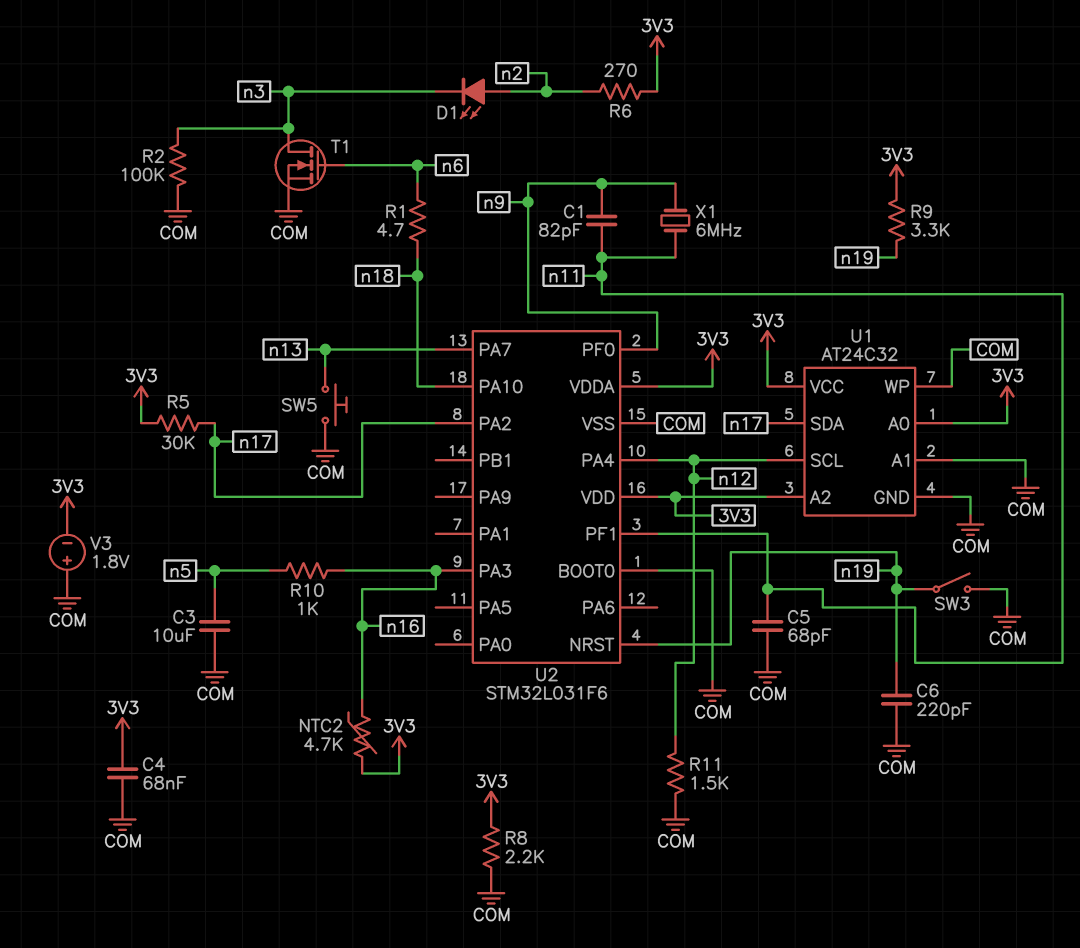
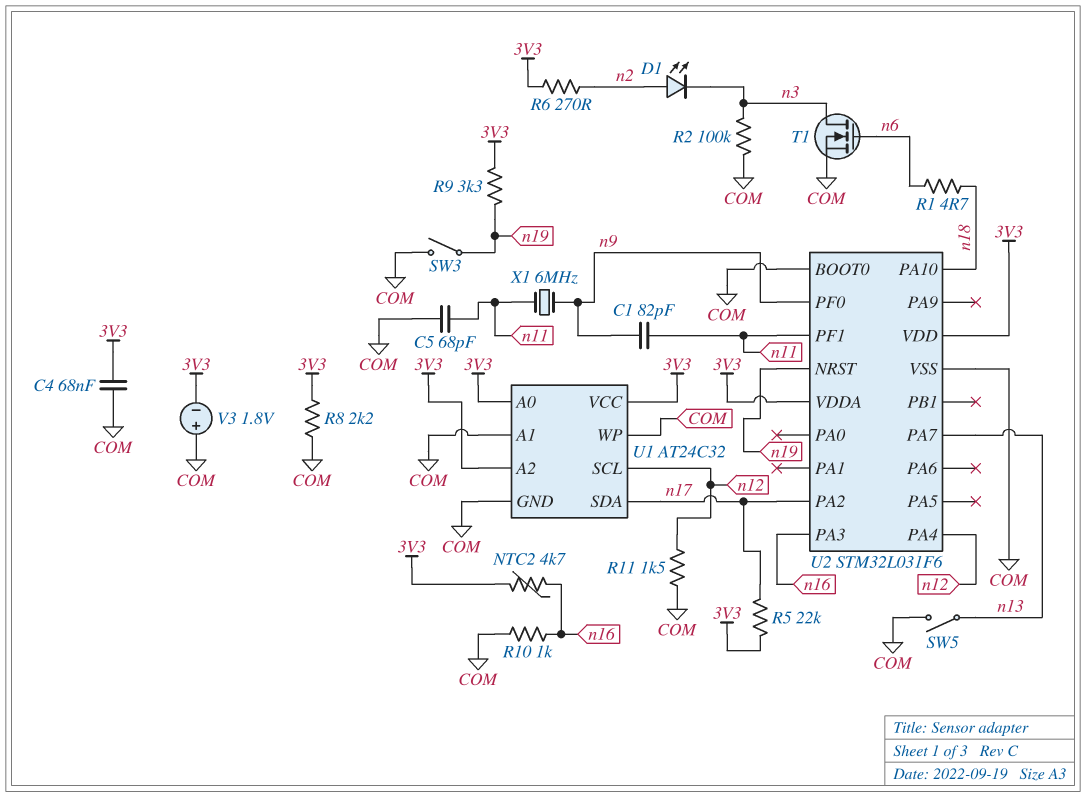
C3: 10uF (COM, n5) -> none
C6: 220pF (COM, n19) -> none
R5: 30k (3V3, n17) -> 22k (3V3, n17)
R10: 1k (n5, n16) -> 1k (COM, n16)
SW5: button (COM, n13) -> switch (COM, n13)

